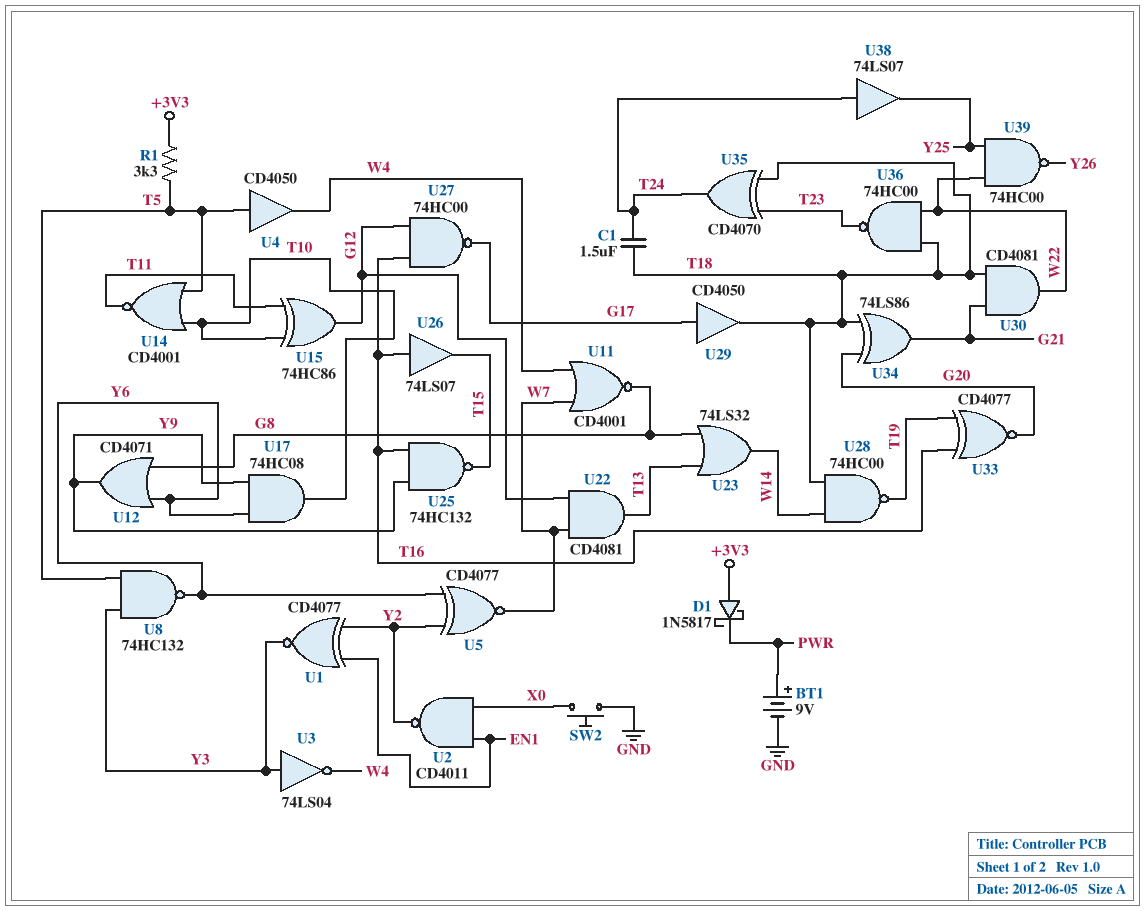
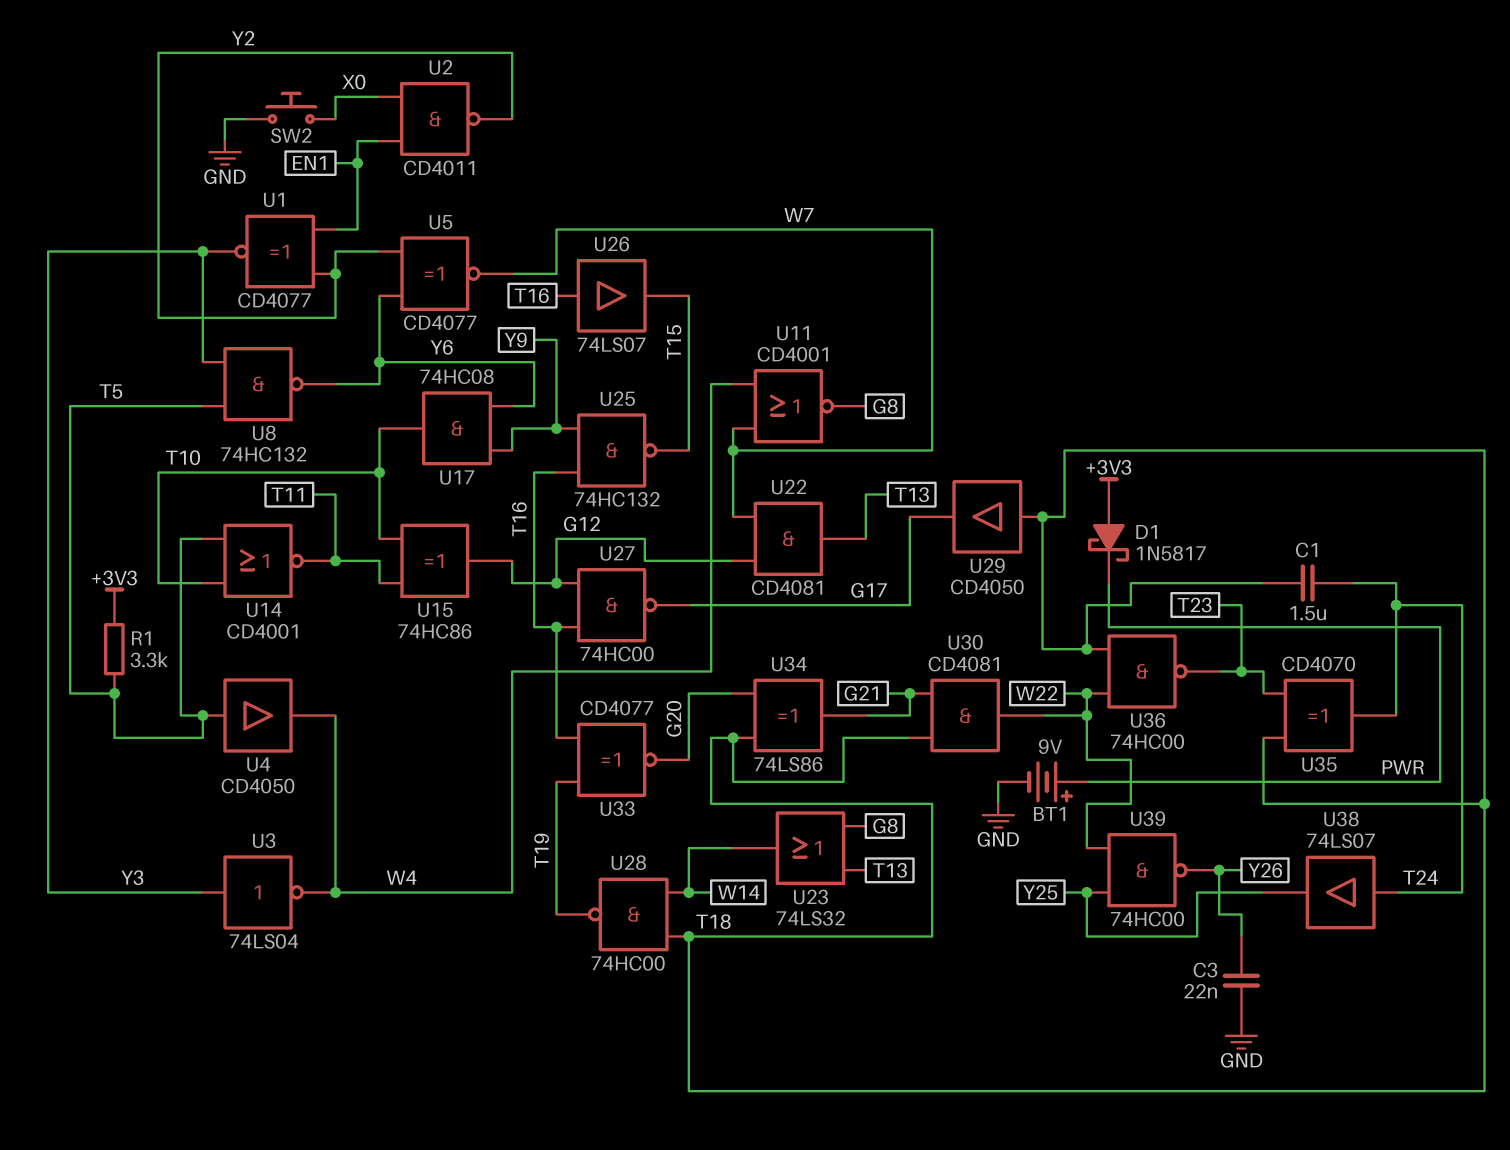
C3: none -> 22nF (GND, Y26)
U12: OR CD4071 (in G8, in Y6, out Y9) -> none
U29: buffer CD4050 (in G17, out T18) -> buffer CD4050 (in T18, out G17)

